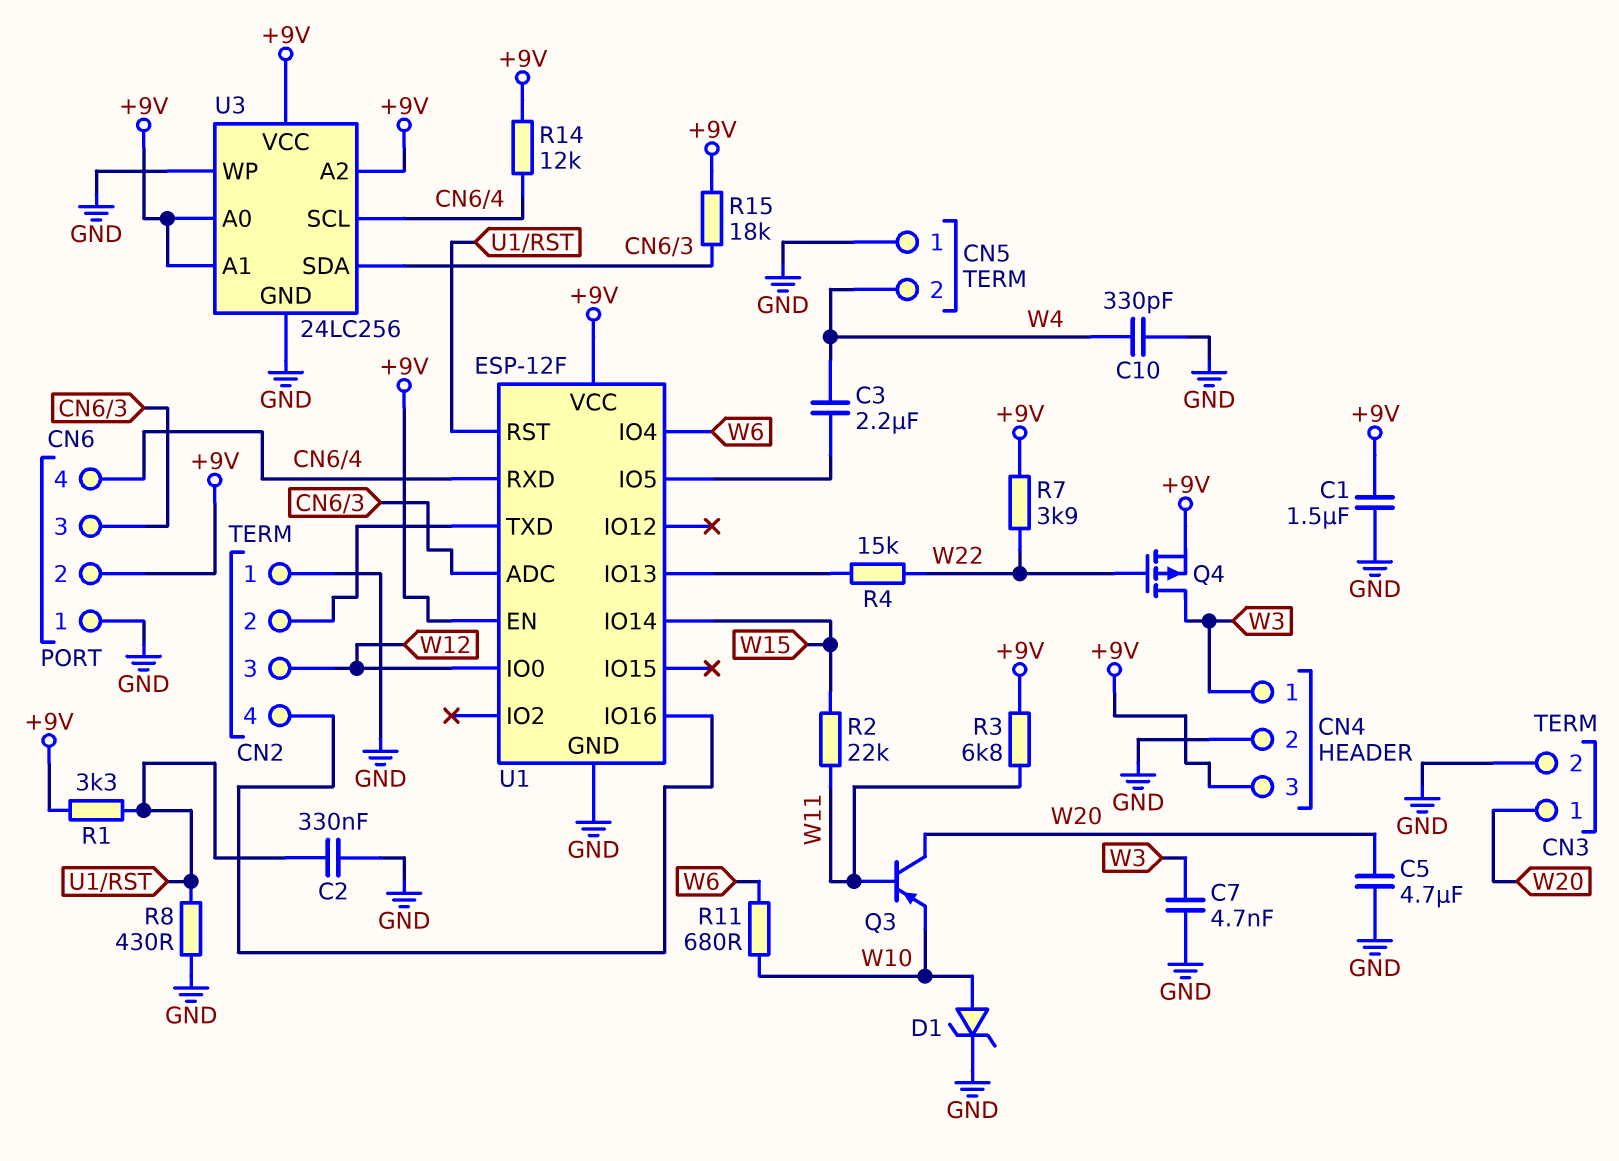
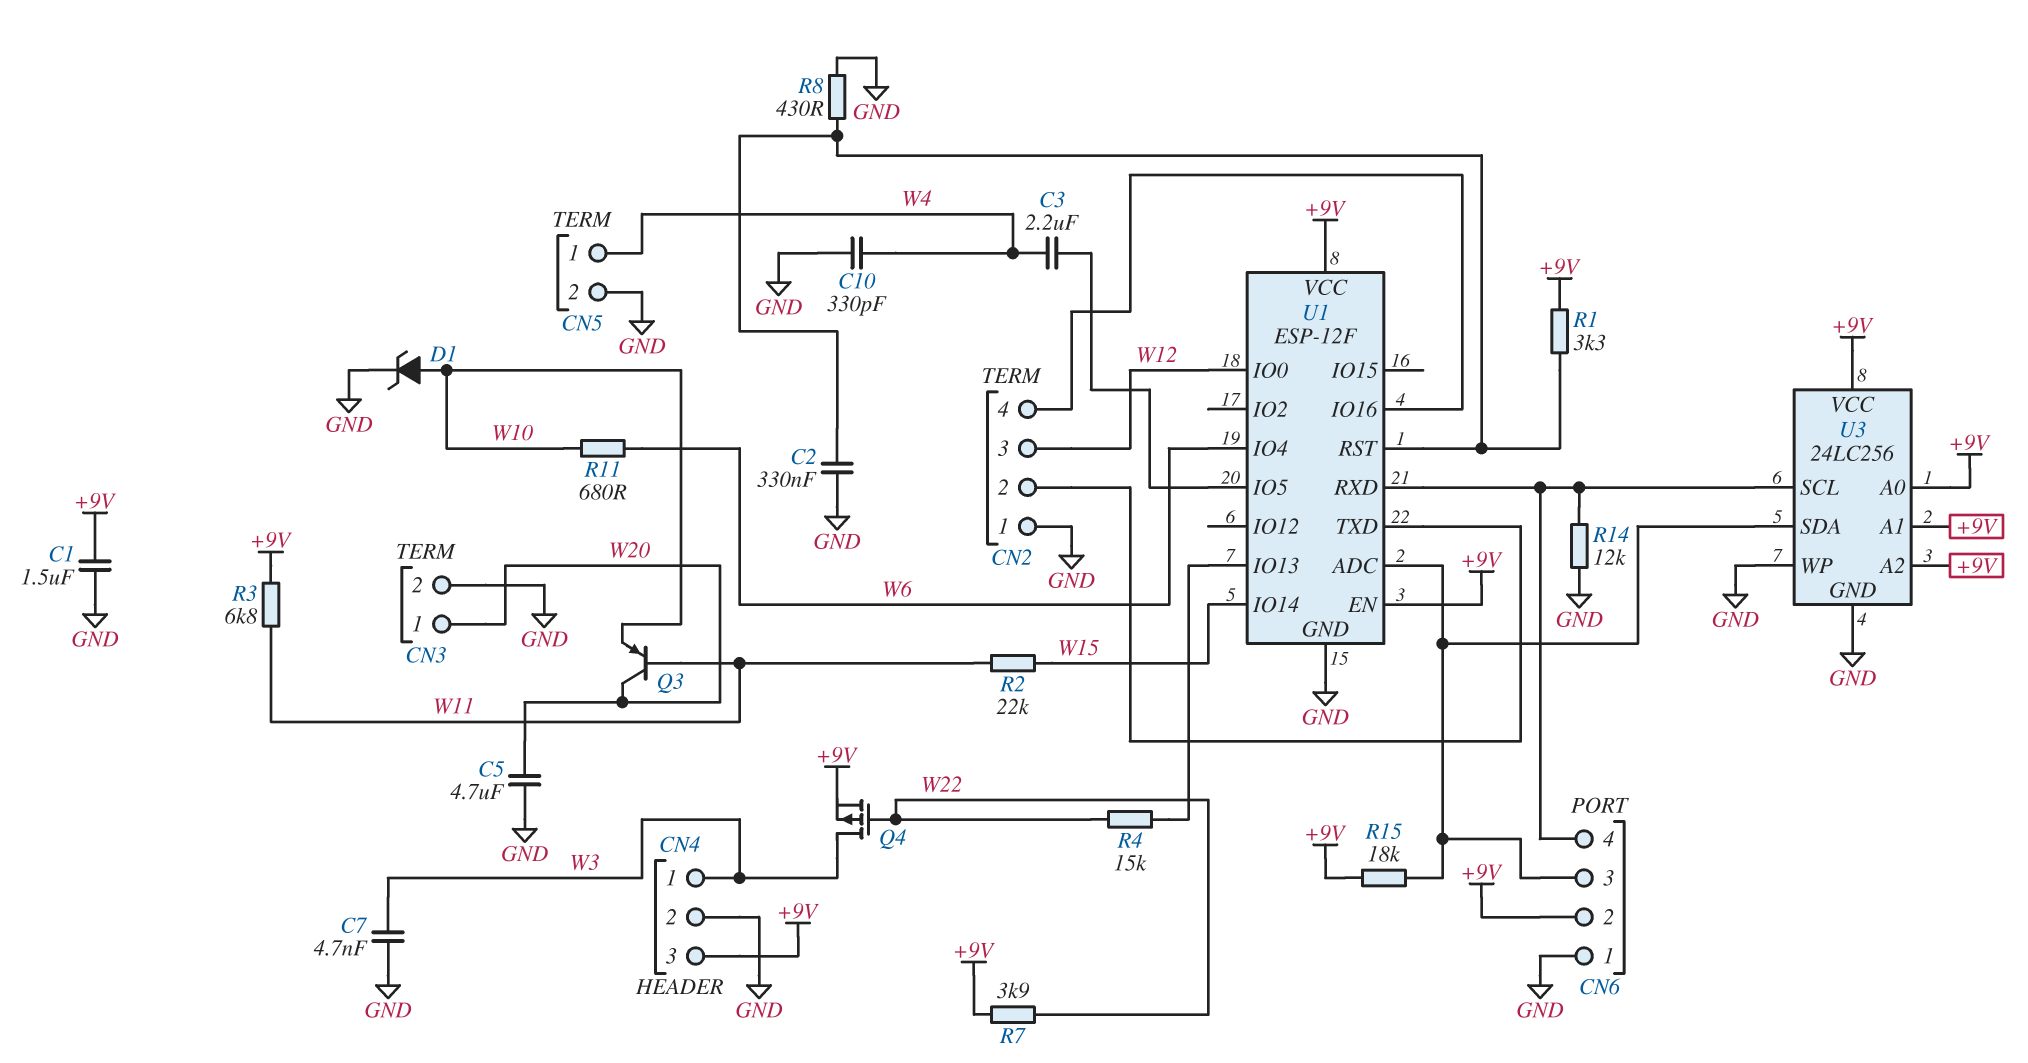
CN5 pin 1: GND -> W4
CN5 pin 2: W4 -> GND
R14: 12k (+9V, CN6/4) -> 12k (CN6/4, GND)

